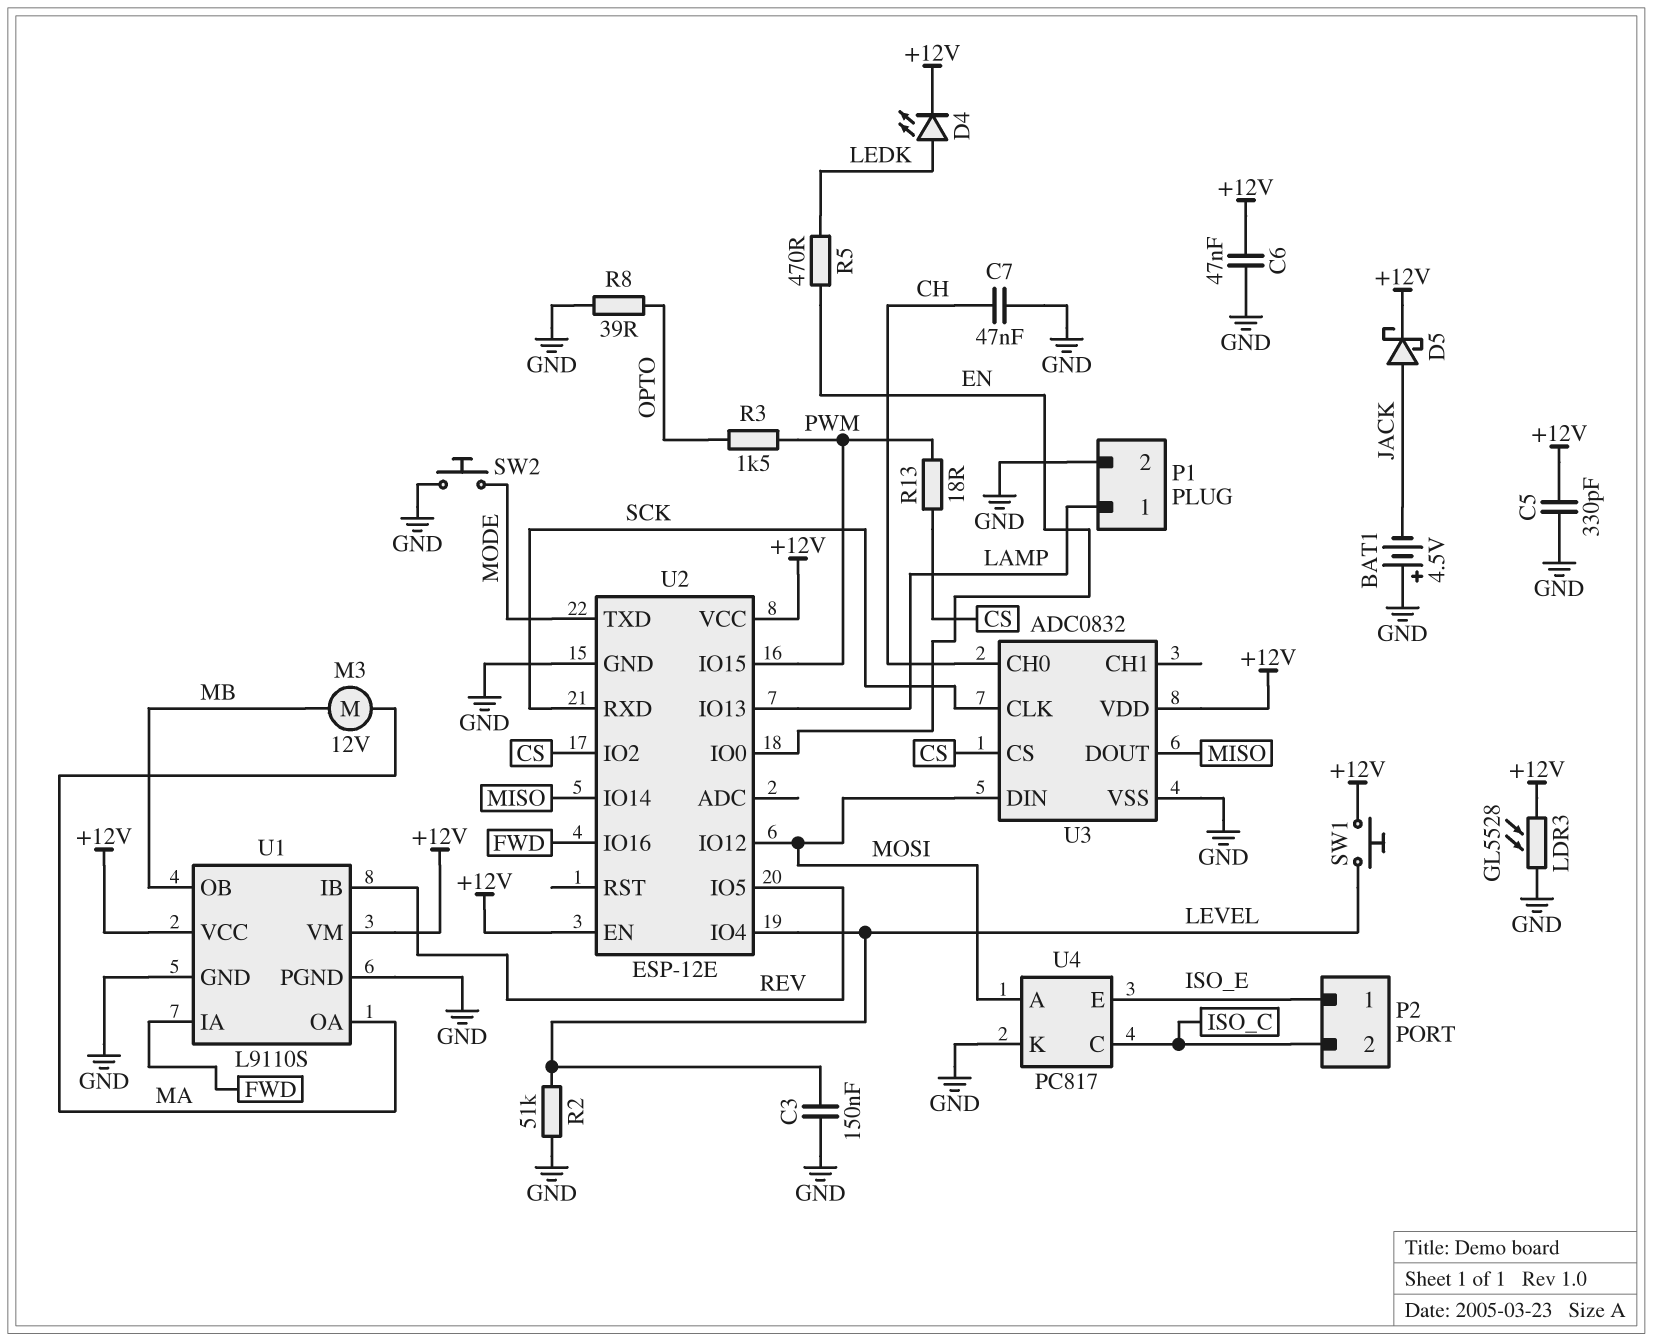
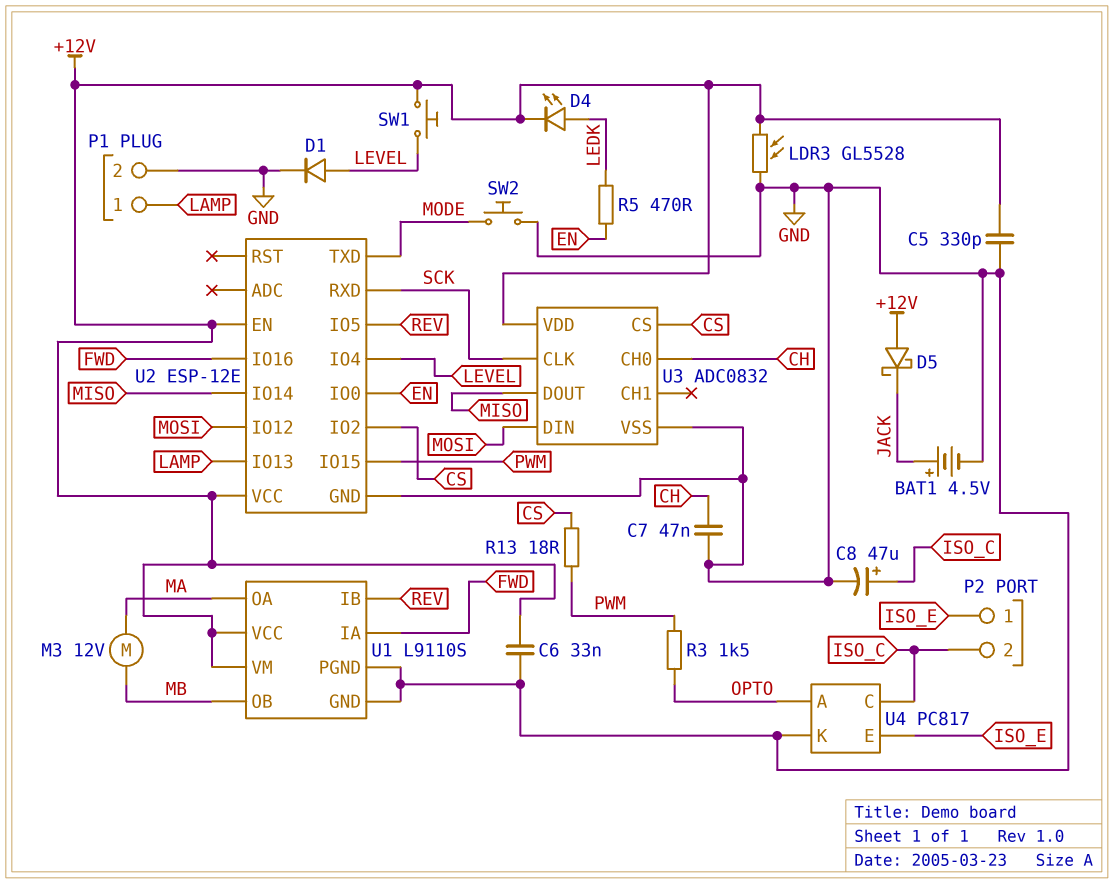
BAT1: 4.5V (plus GND, minus JACK) -> 4.5V (plus JACK, minus GND)
C3: 150nF (GND, LEVEL) -> none
C6: 47nF (+12V, GND) -> 33nF (+12V, GND)
C8: none -> 47uF (plus ISO_C, minus GND)
D1: none -> diode (A LEVEL, K GND)
D5: schottky (A JACK, K +12V) -> schottky (A +12V, K JACK)
R2: 51k (GND, LEVEL) -> none
R8: 39 (GND, OPTO) -> none
U4 pin A: MOSI -> OPTO

